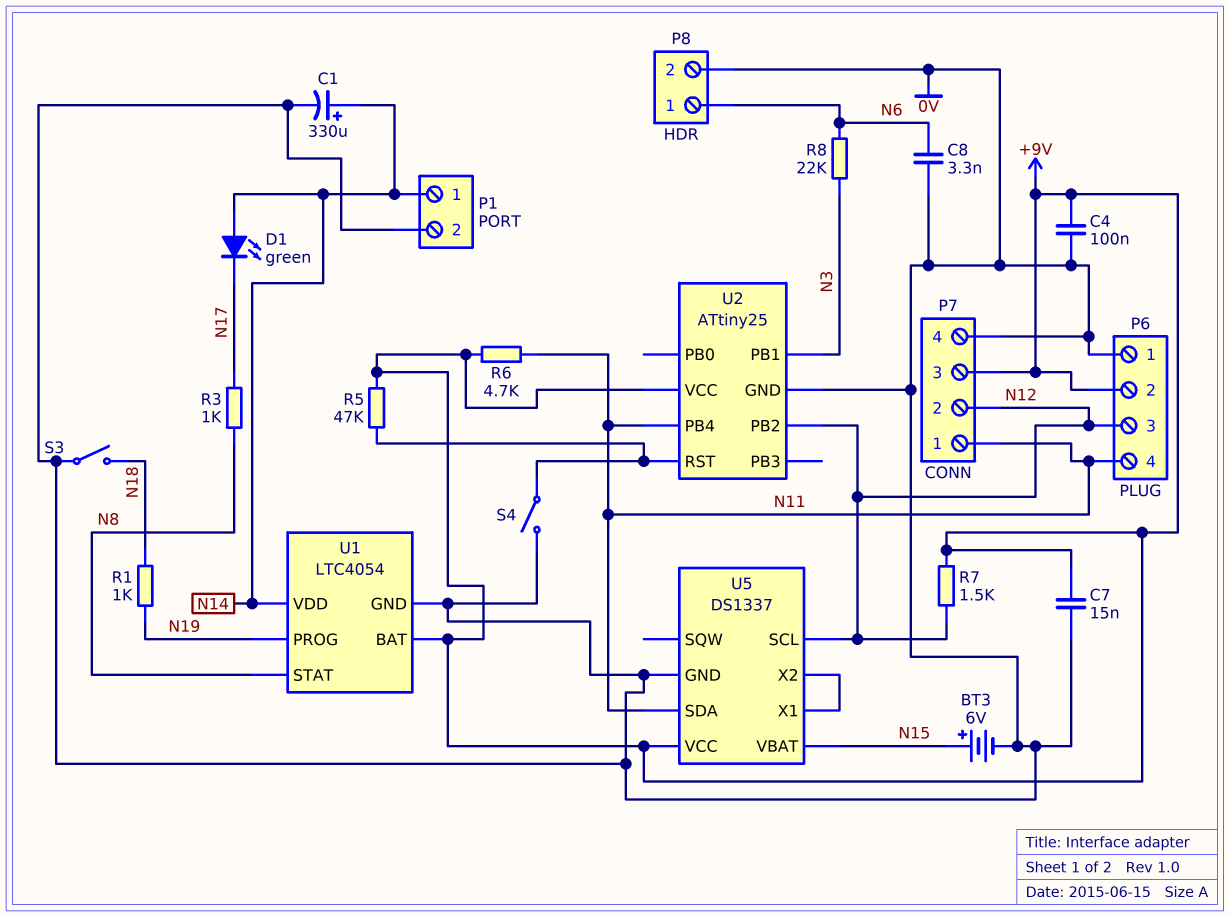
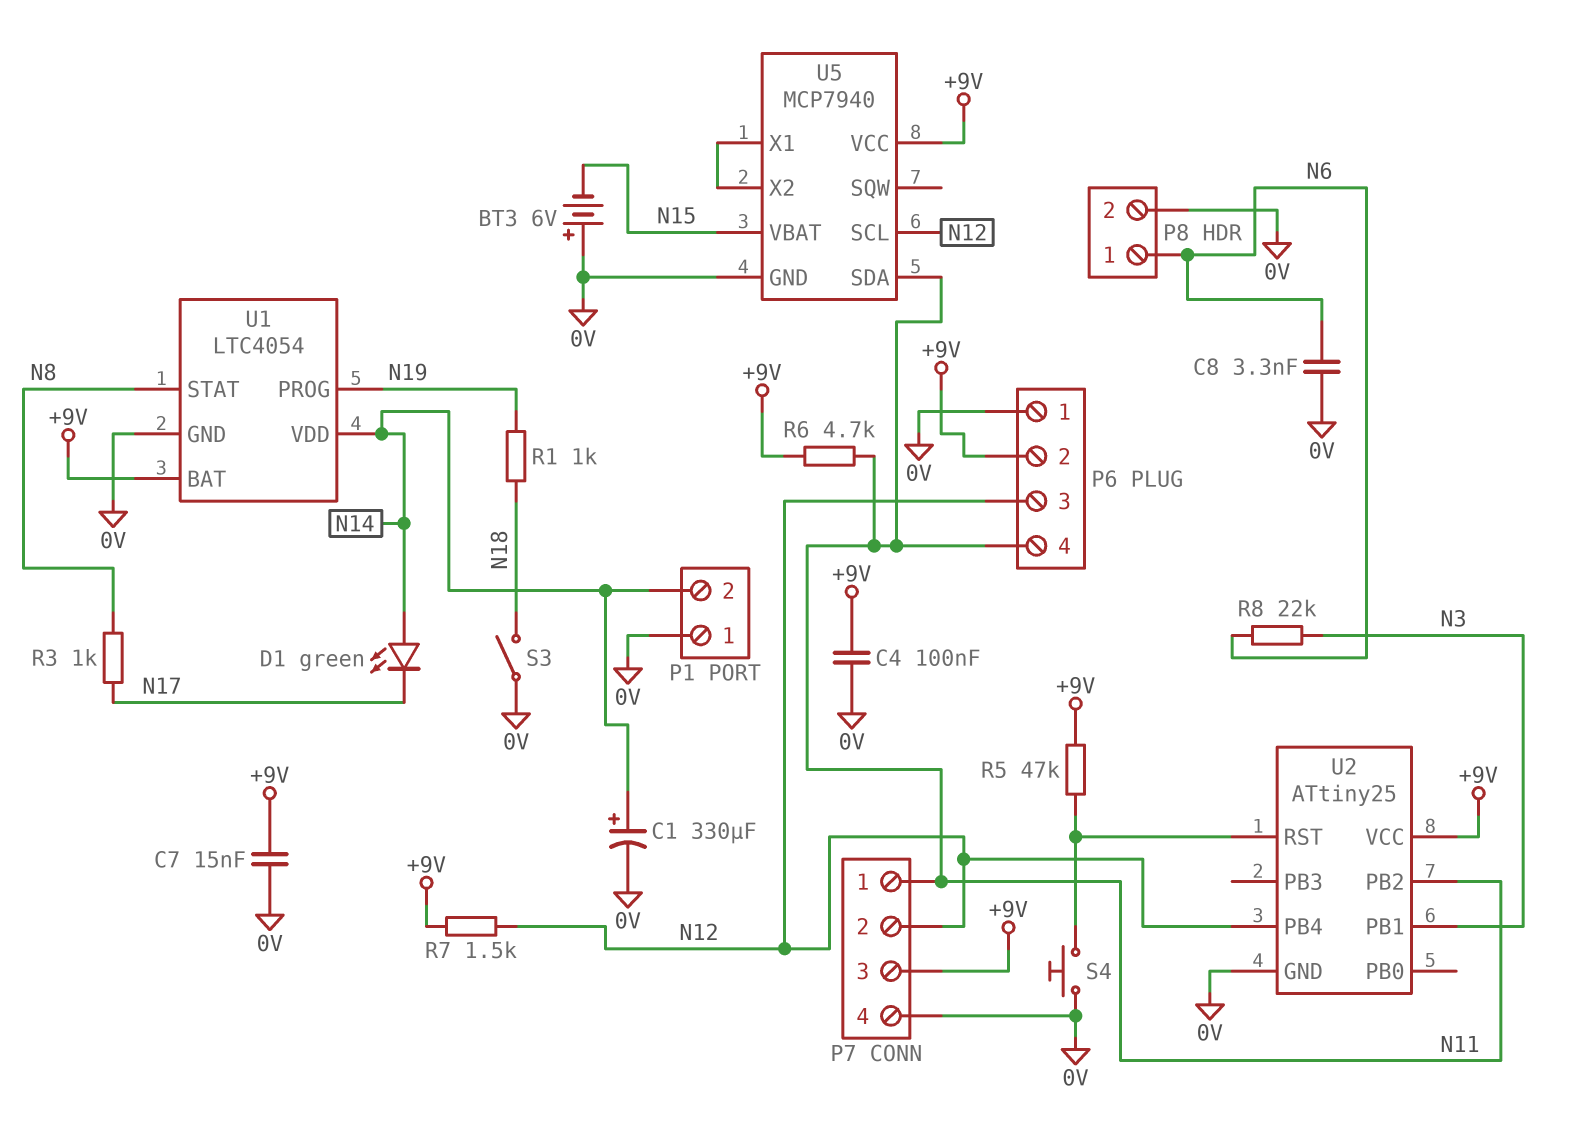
BT3: 6V (plus N15, minus 0V) -> 6V (plus 0V, minus N15)
P1 pin 1: N14 -> 0V
P1 pin 2: 0V -> N14
S4: switch (0V, U2/RST) -> button (0V, U2/RST)
U2 pin PB2: N12 -> N11
U2 pin PB4: N11 -> N12
U5: DS1337 -> MCP7940

